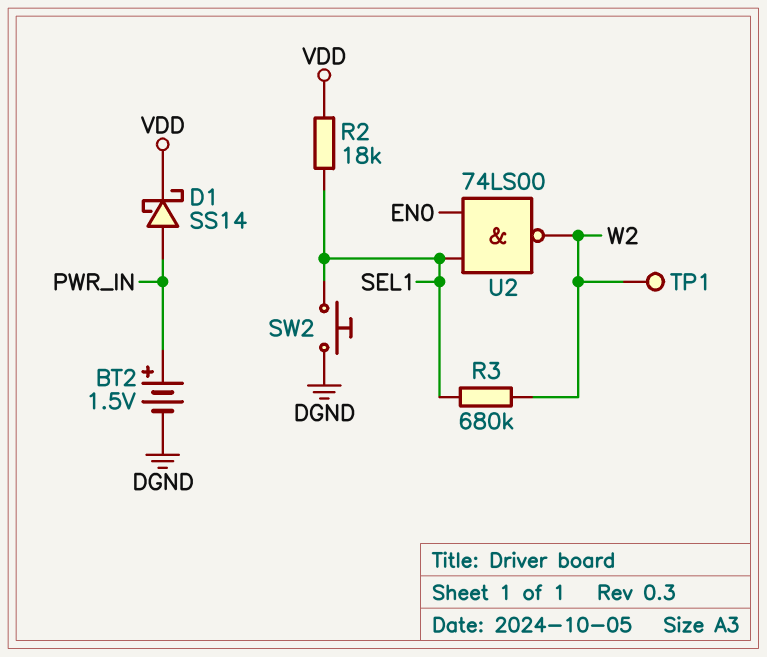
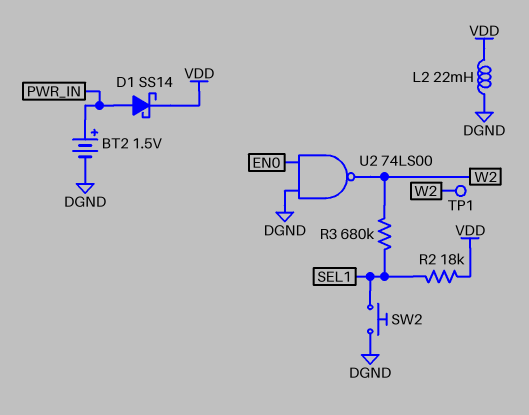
L2: none -> 22mH (DGND, VDD)
U2: NAND 74LS00 (in EN0, in SEL1, out W2) -> NAND 74LS00 (in DGND, in EN0, out W2)

